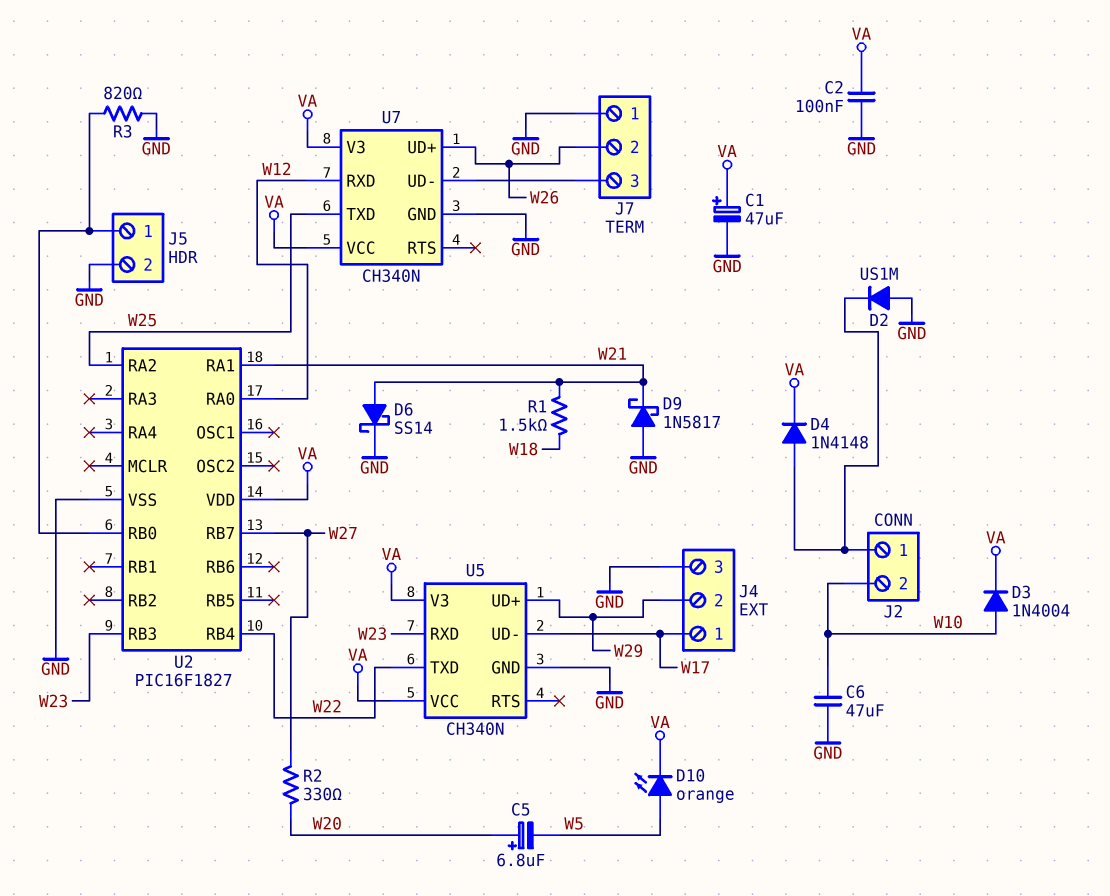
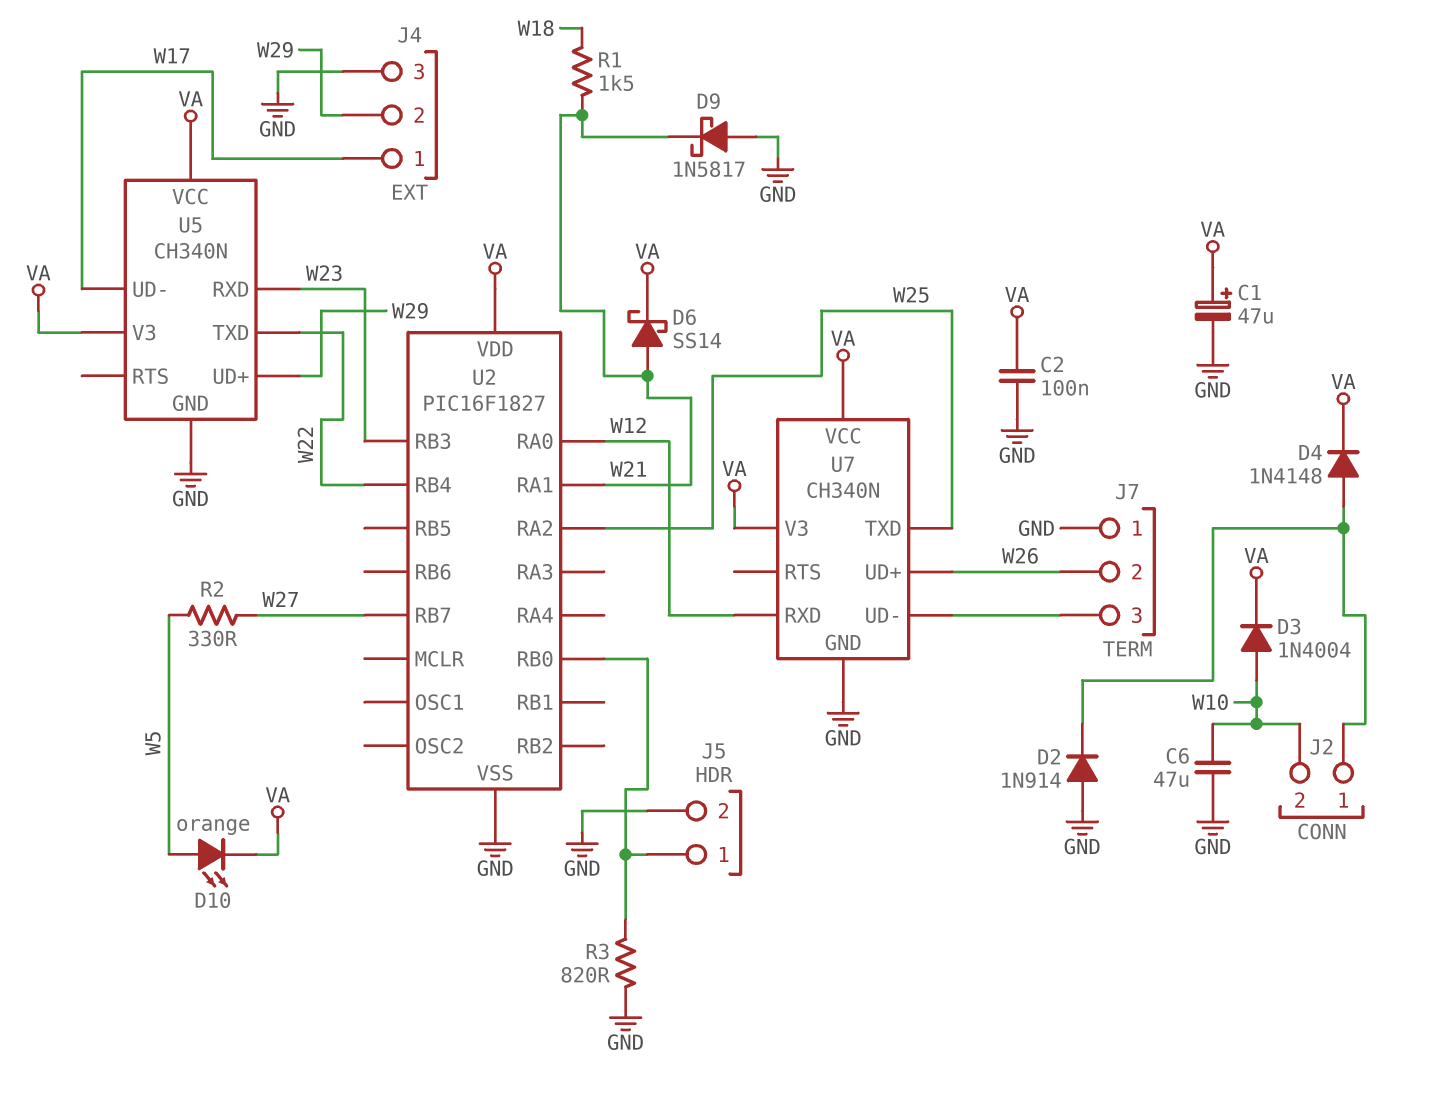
C5: 6.8uF (plus W20, minus W5) -> none
D2: diode US1M (A GND, K J2/1) -> diode 1N914 (A GND, K J2/1)
D6: schottky SS14 (A W21, K GND) -> schottky SS14 (A W21, K VA)
R2: 330 (W20, W27) -> 330 (W5, W27)

